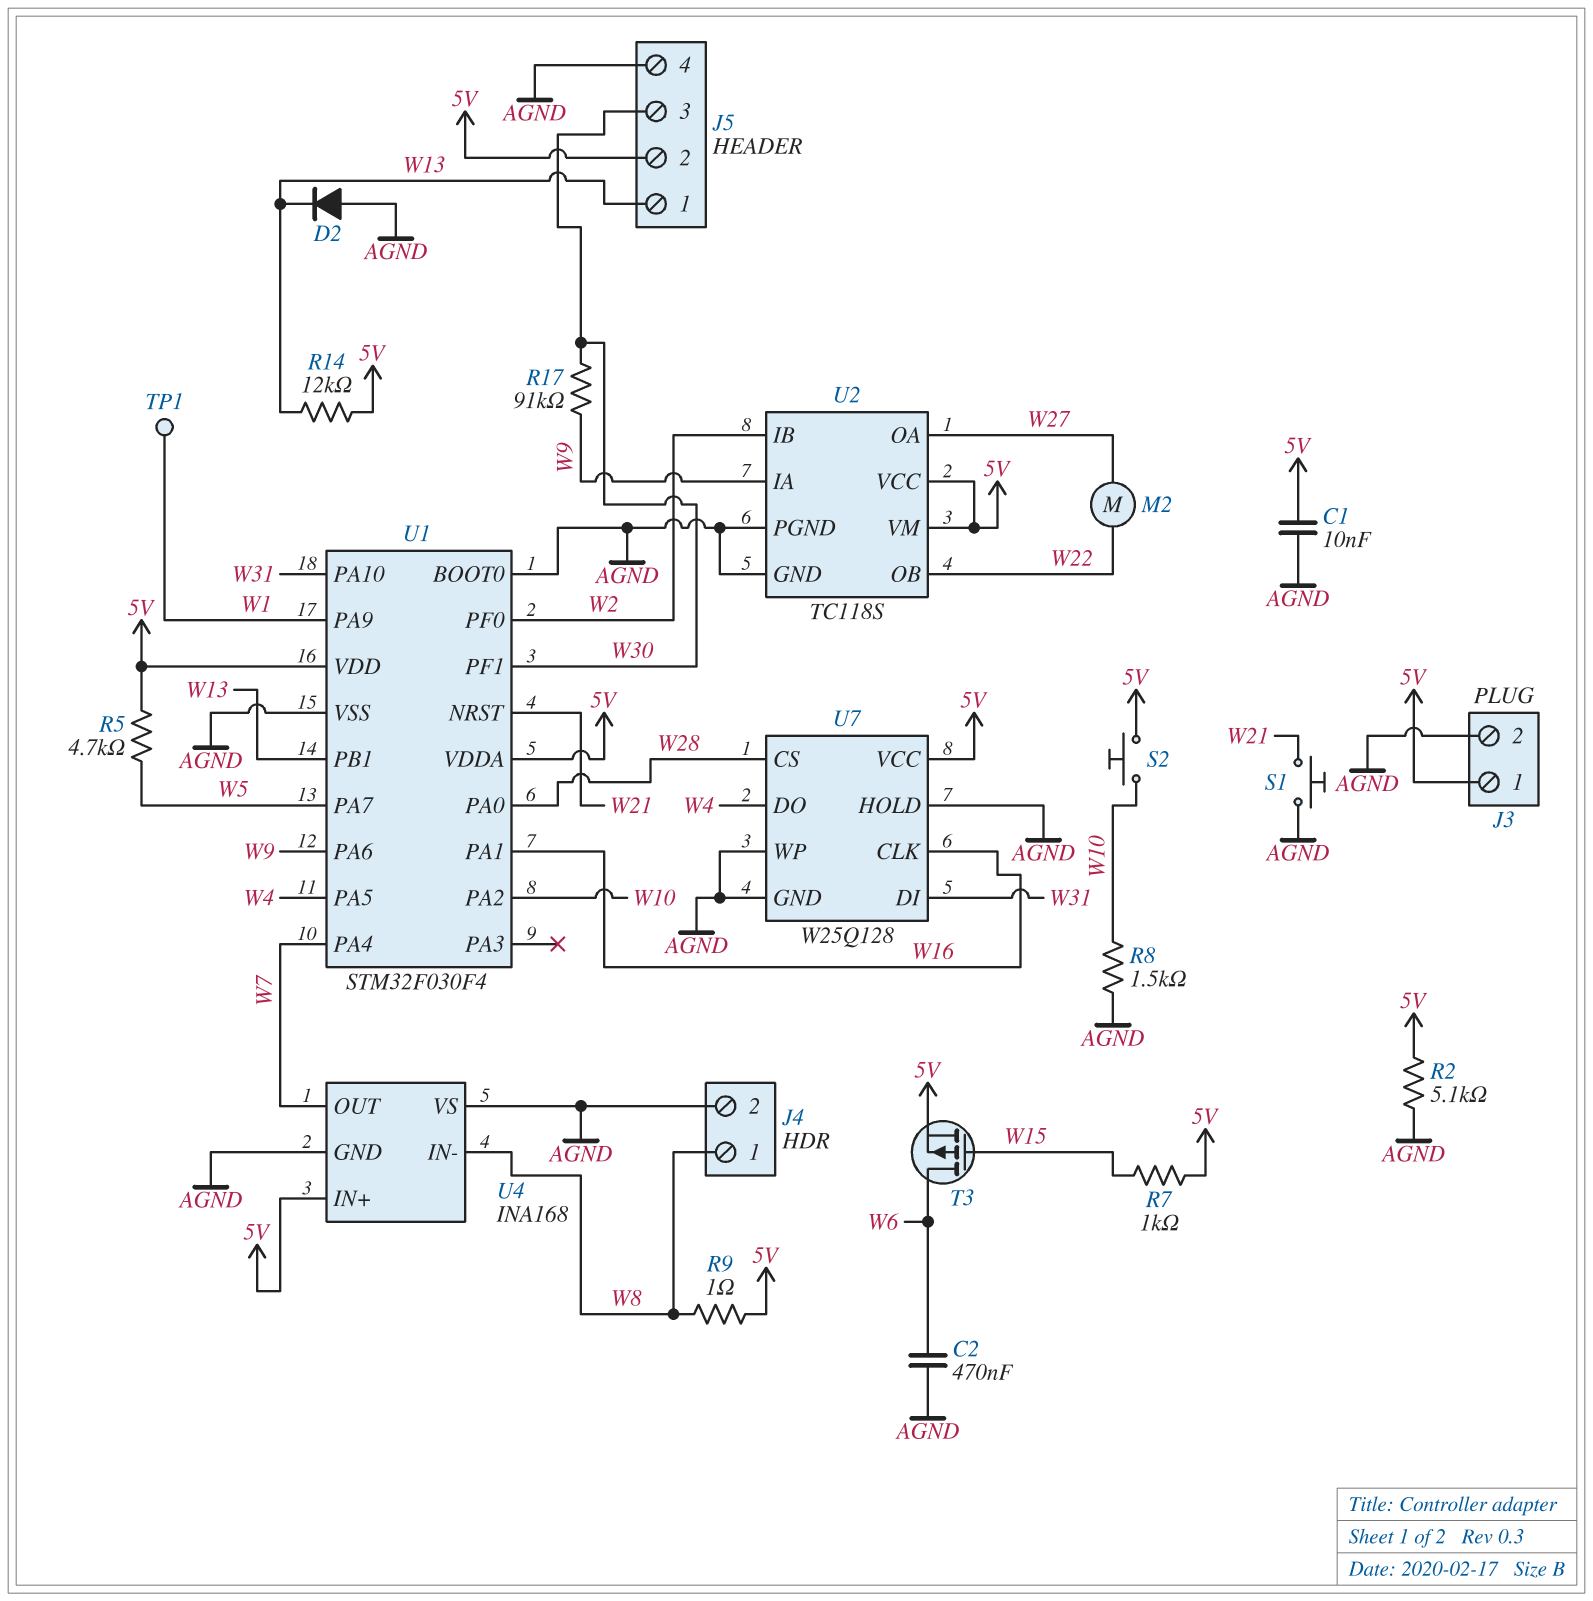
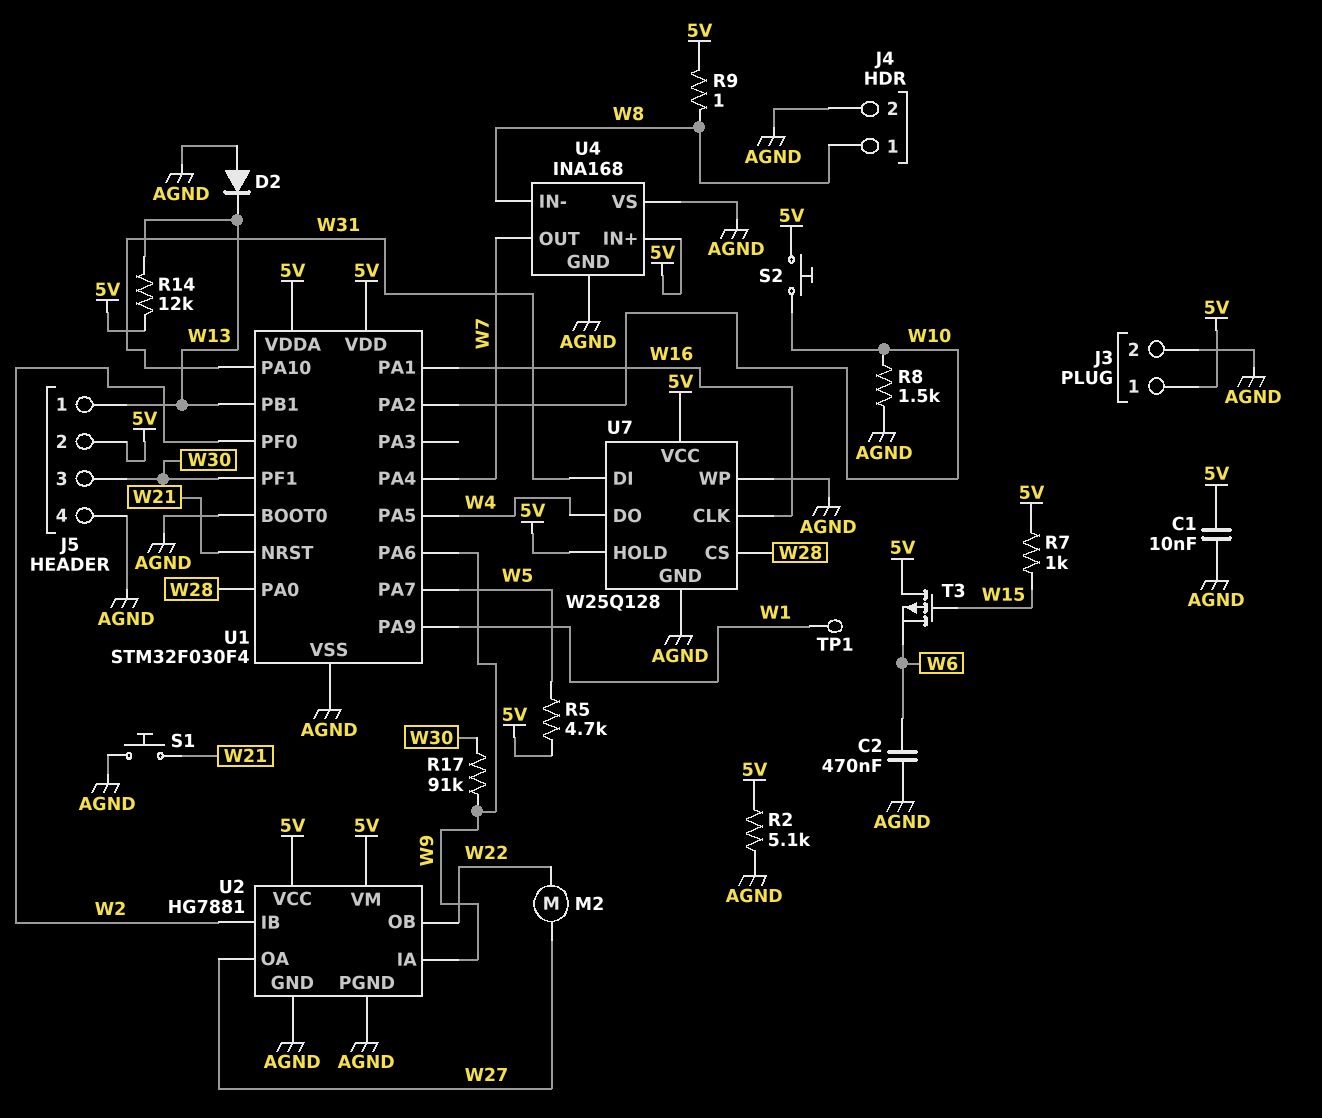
T3: PMOS (G W15, D W6, S 5V) -> PMOS (G W15, D 5V, S W6)
U2: TC118S -> HG7881
U7 pin HOLD: AGND -> 5V

